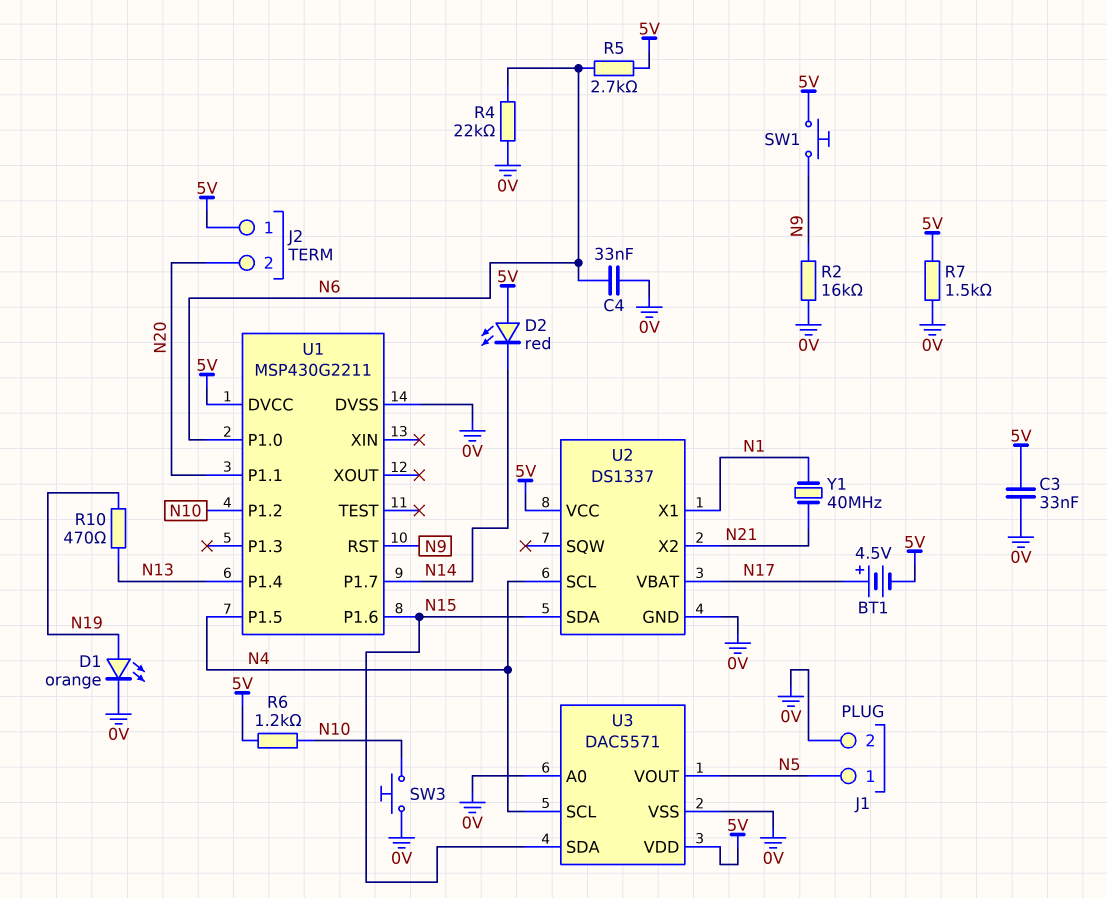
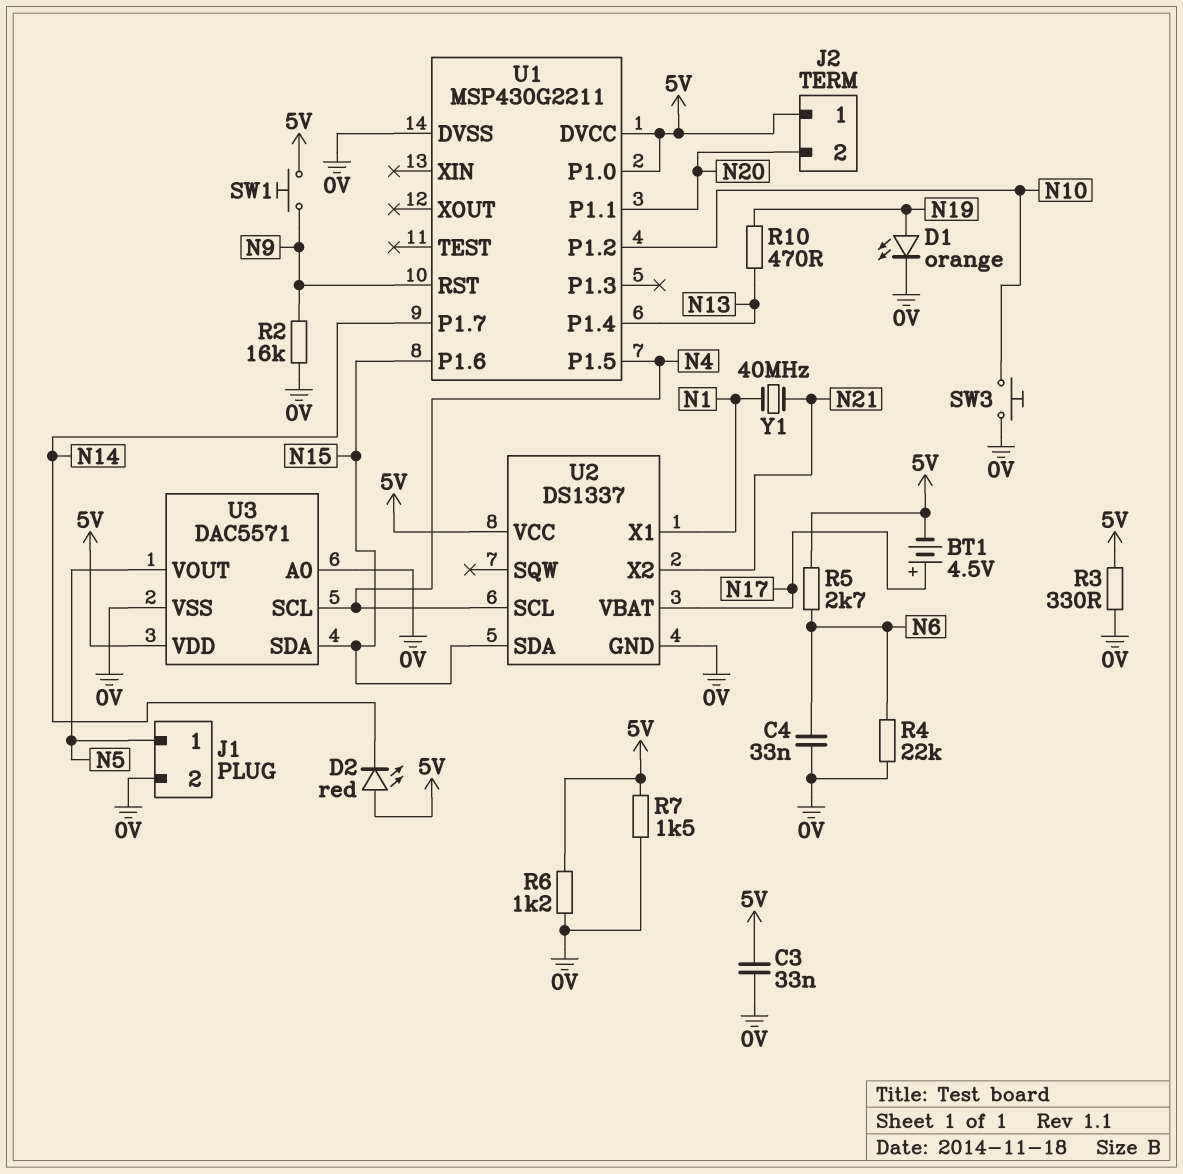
R3: none -> 330 (0V, 5V)
R6: 1.2k (5V, N10) -> 1.2k (0V, 5V)
U1 pin P1.0: N6 -> 5V

